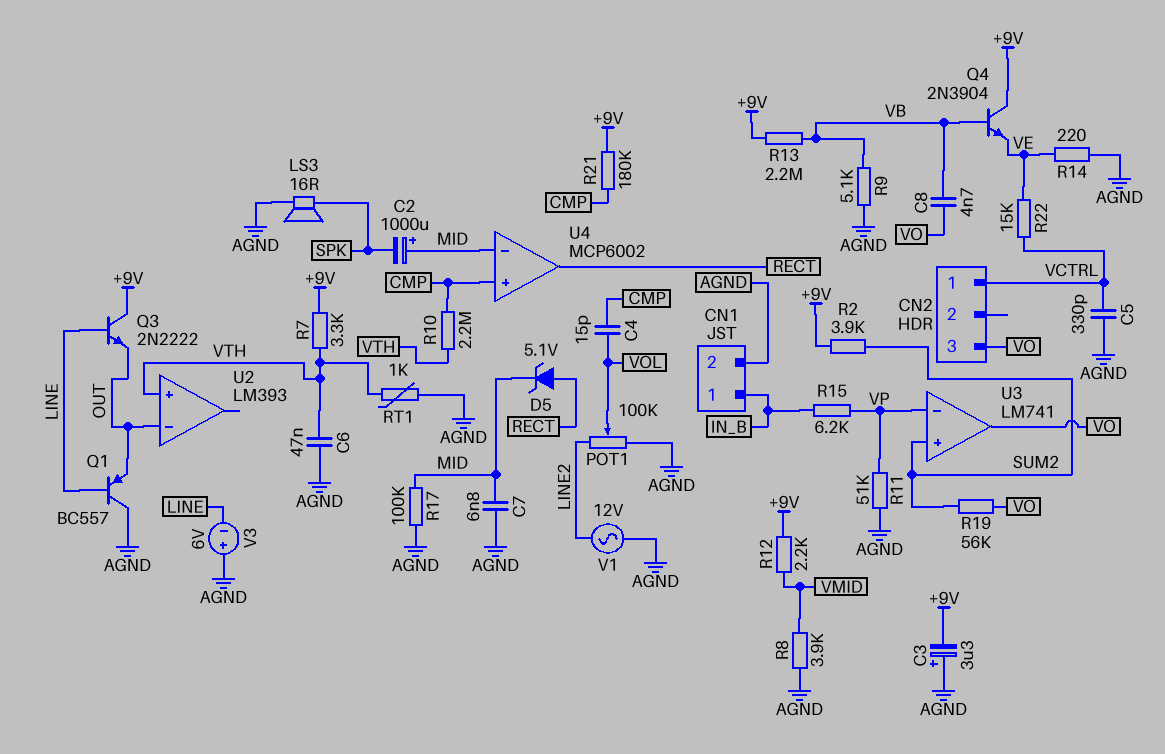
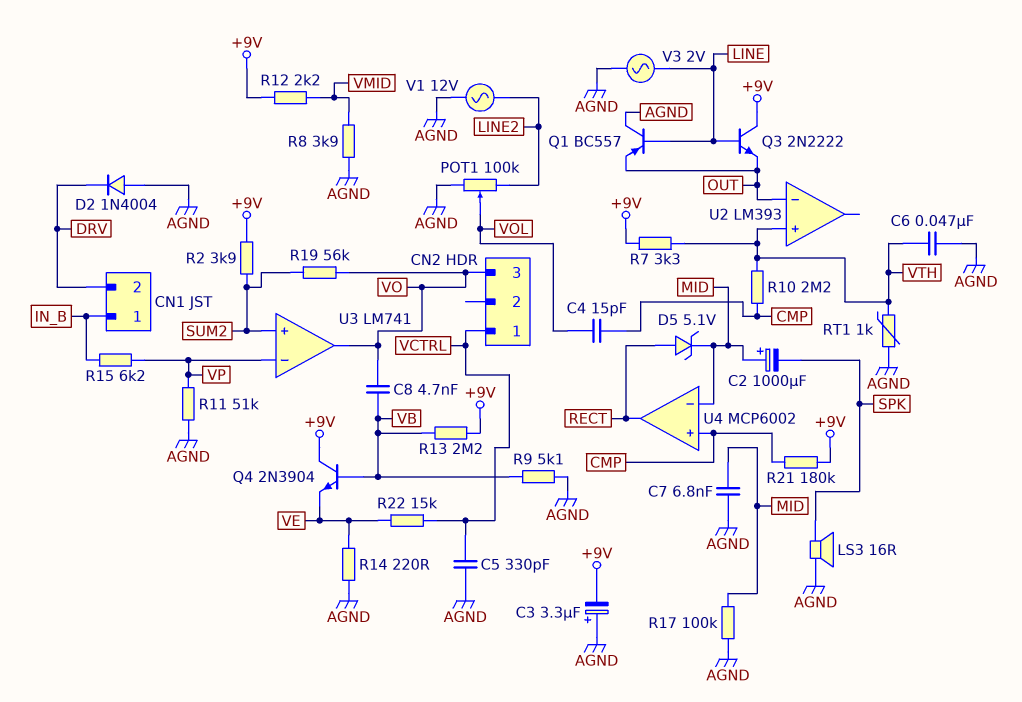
CN1 pin 2: AGND -> DRV
D2: none -> diode 1N4004 (A AGND, K DRV)
V3: 6V (plus AGND, minus LINE) -> AC 2V (AGND, LINE)

